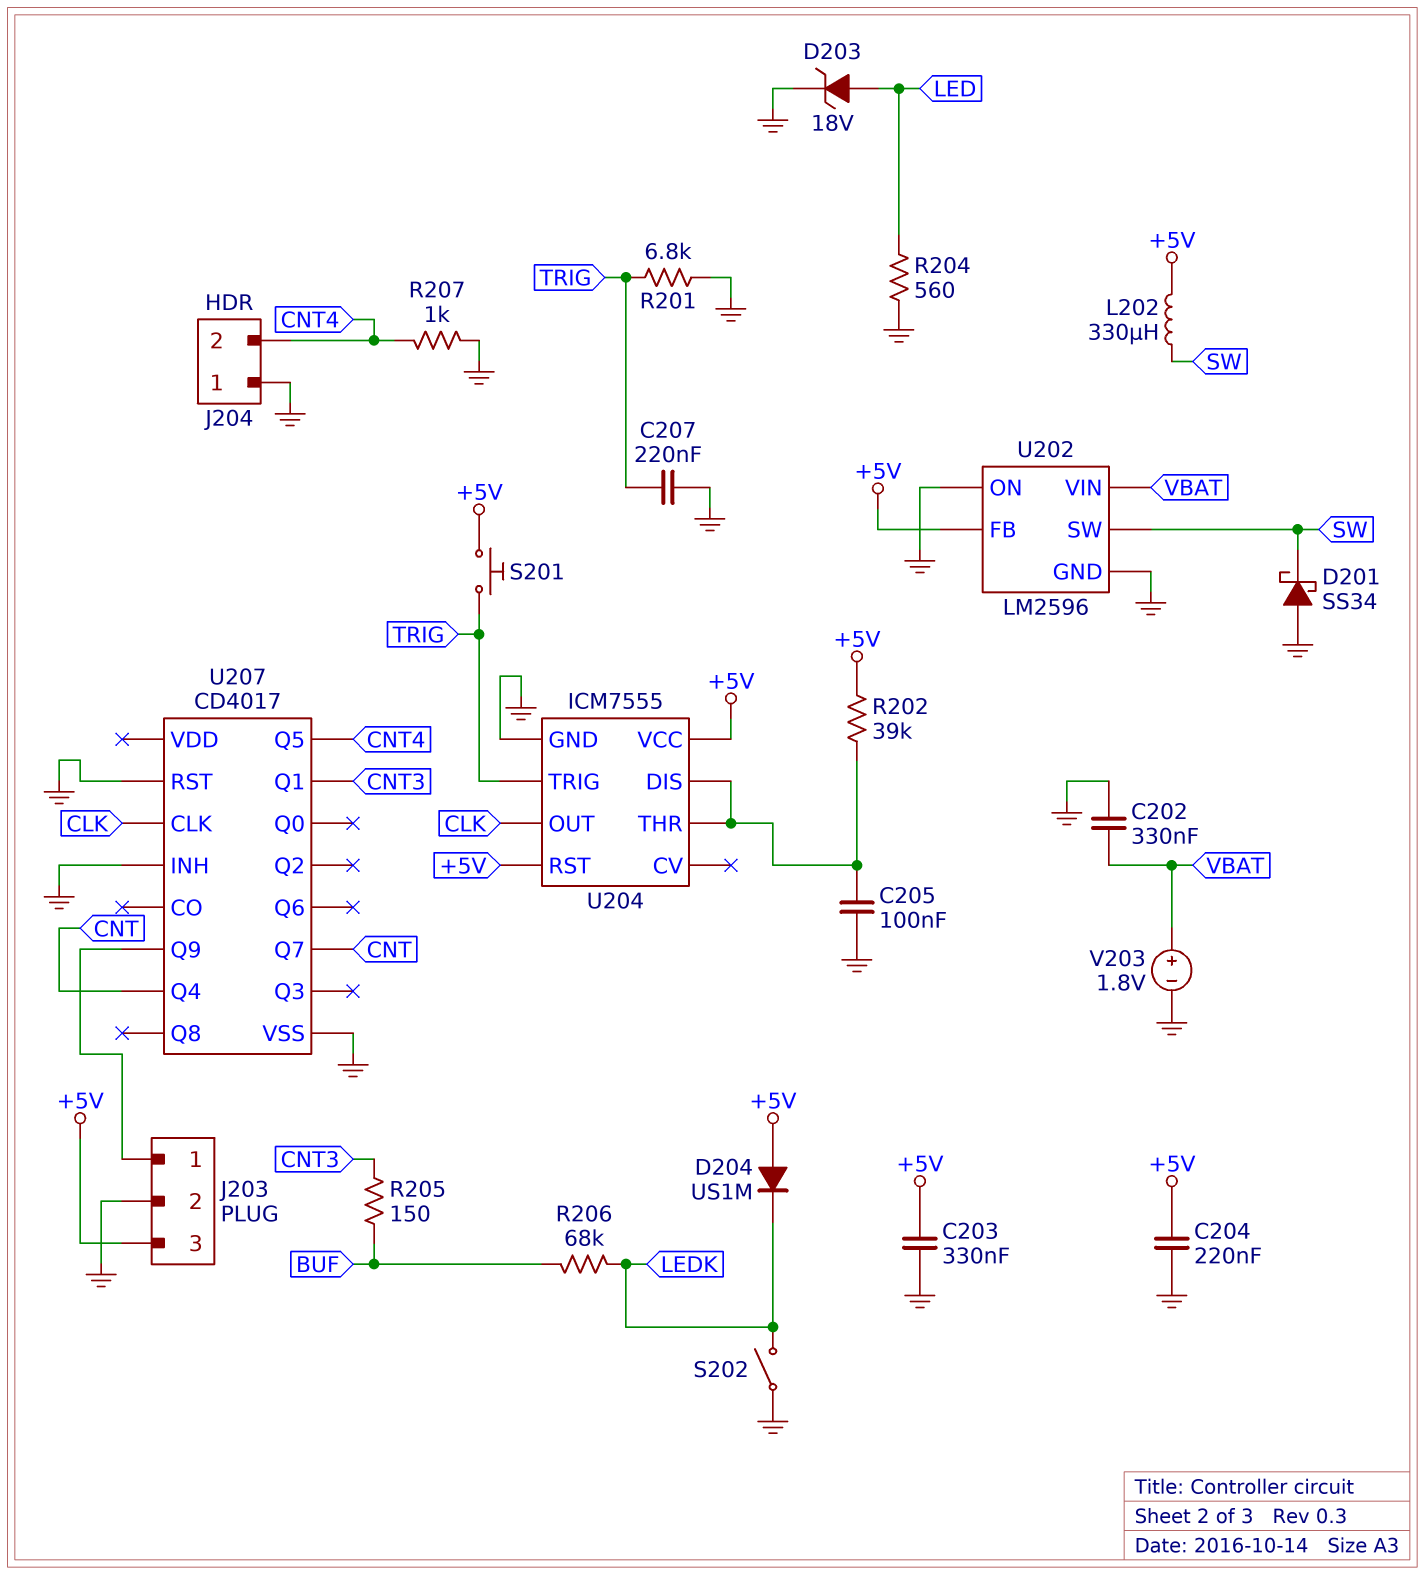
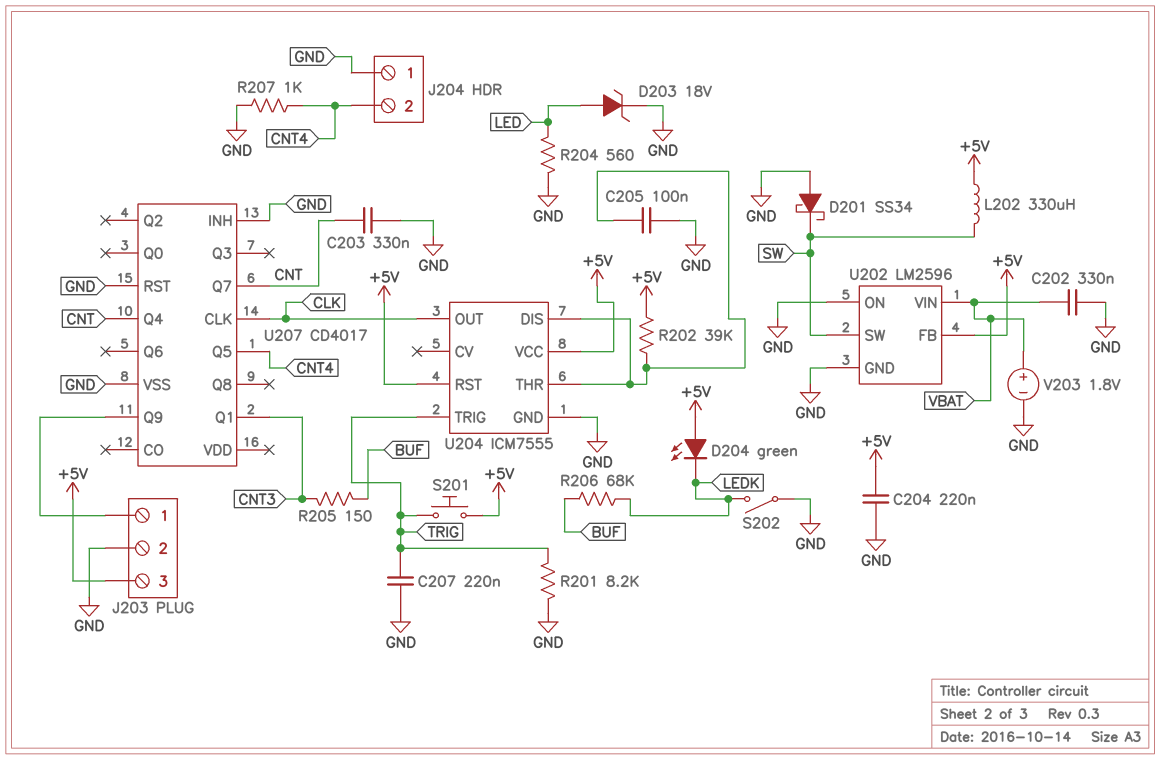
C203: 330nF (+5V, GND) -> 330nF (CNT, GND)
D204: diode US1M (A +5V, K LEDK) -> LED green (A +5V, K LEDK)
R201: 6.8k (GND, TRIG) -> 8.2k (GND, TRIG)

